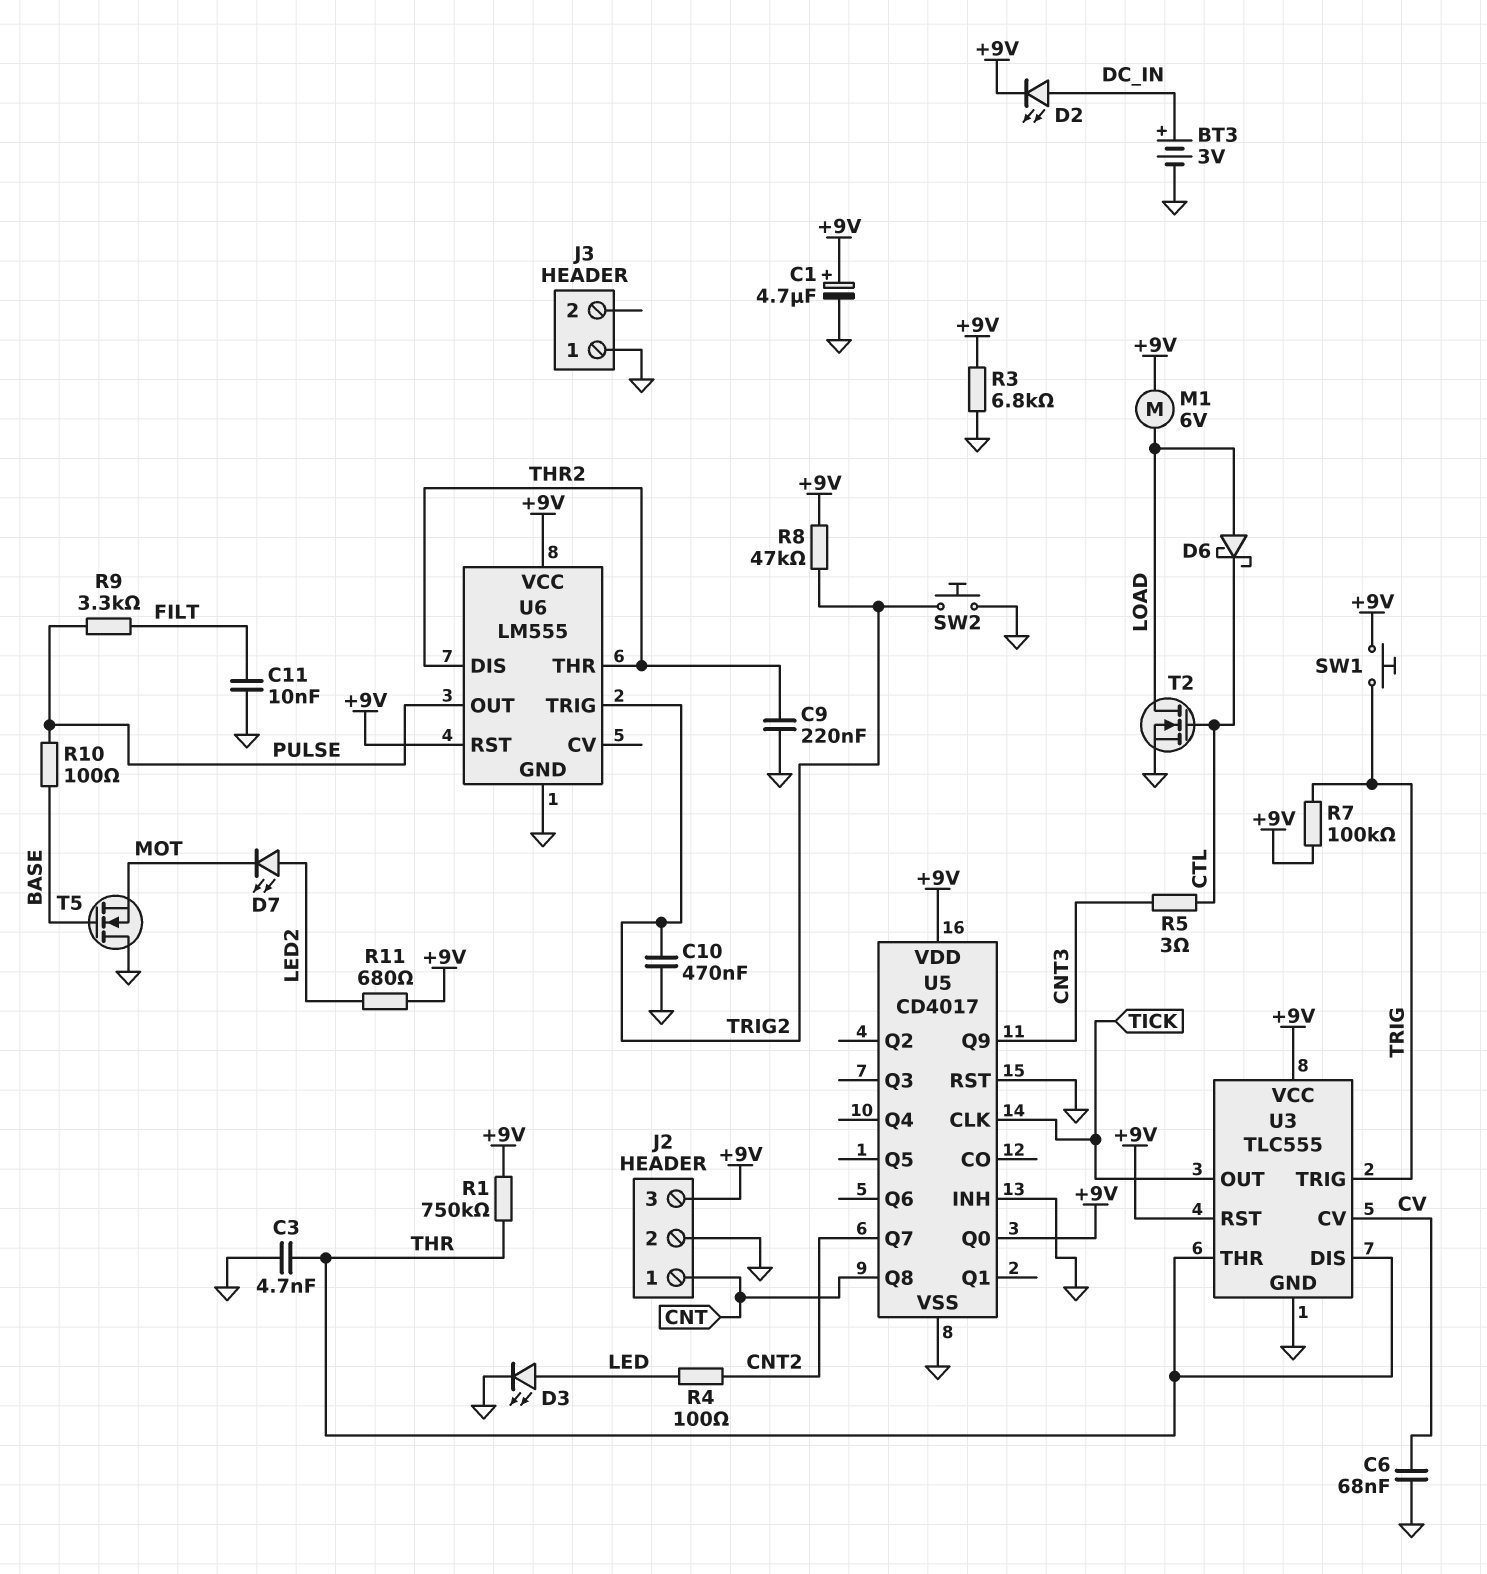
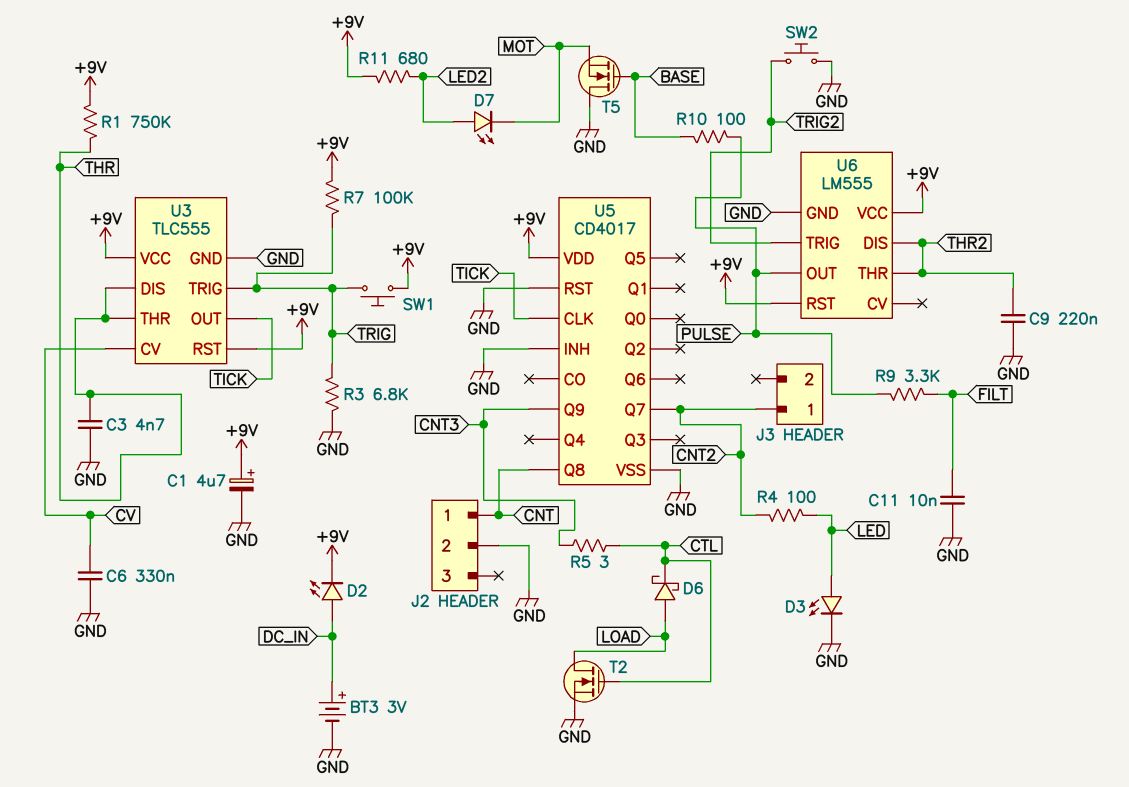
C6: 68nF (CV, GND) -> 330nF (CV, GND)
C10: 470nF (GND, TRIG2) -> none
J2 pin 3: +9V -> none
J3 pin 1: GND -> CNT2
M1: motor 6V (+9V, LOAD) -> none
R3: 6.8k (+9V, GND) -> 6.8k (GND, TRIG)
R8: 47k (+9V, TRIG2) -> none
U5 pin Q0: +9V -> none

